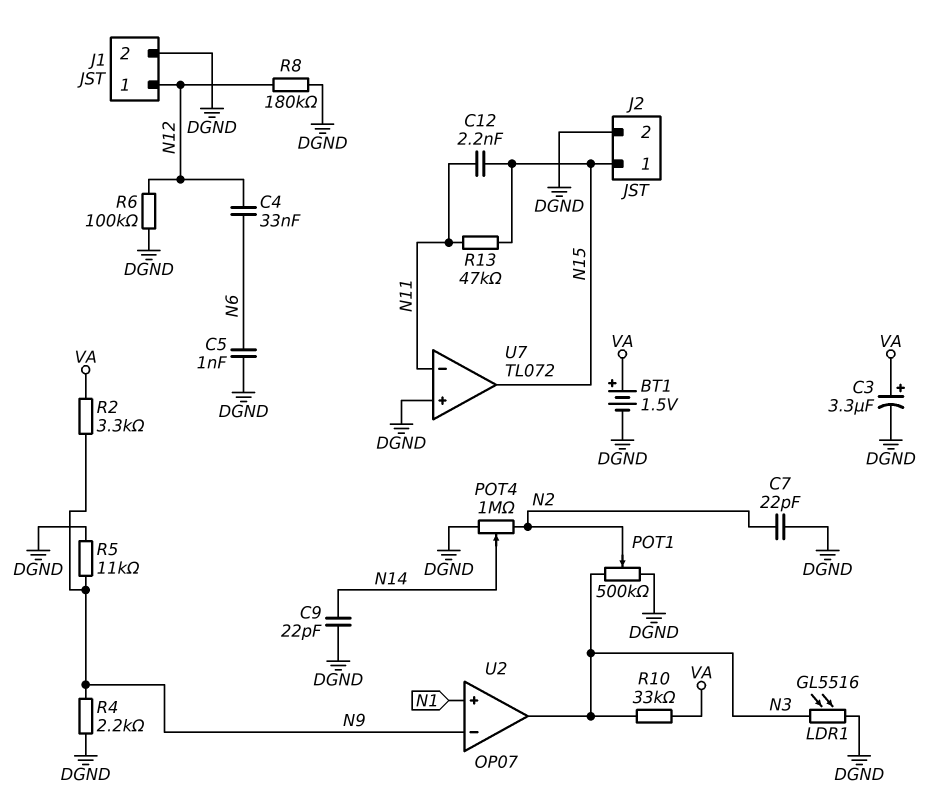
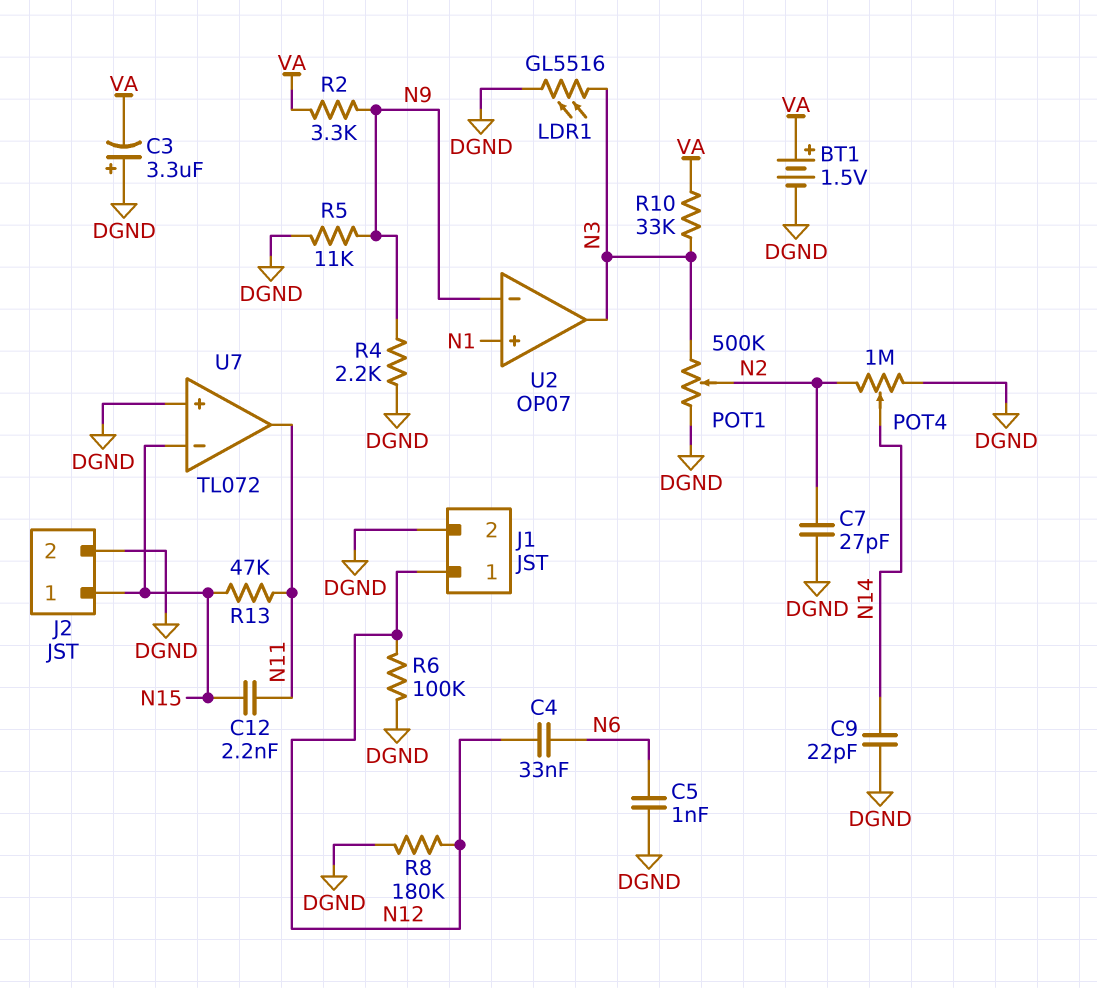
C3: 3.3uF (plus VA, minus DGND) -> 3.3uF (plus DGND, minus VA)
C7: 22pF (DGND, N2) -> 27pF (DGND, N2)
U7 pin in-: N11 -> N15
U7 pin out: N15 -> N11

